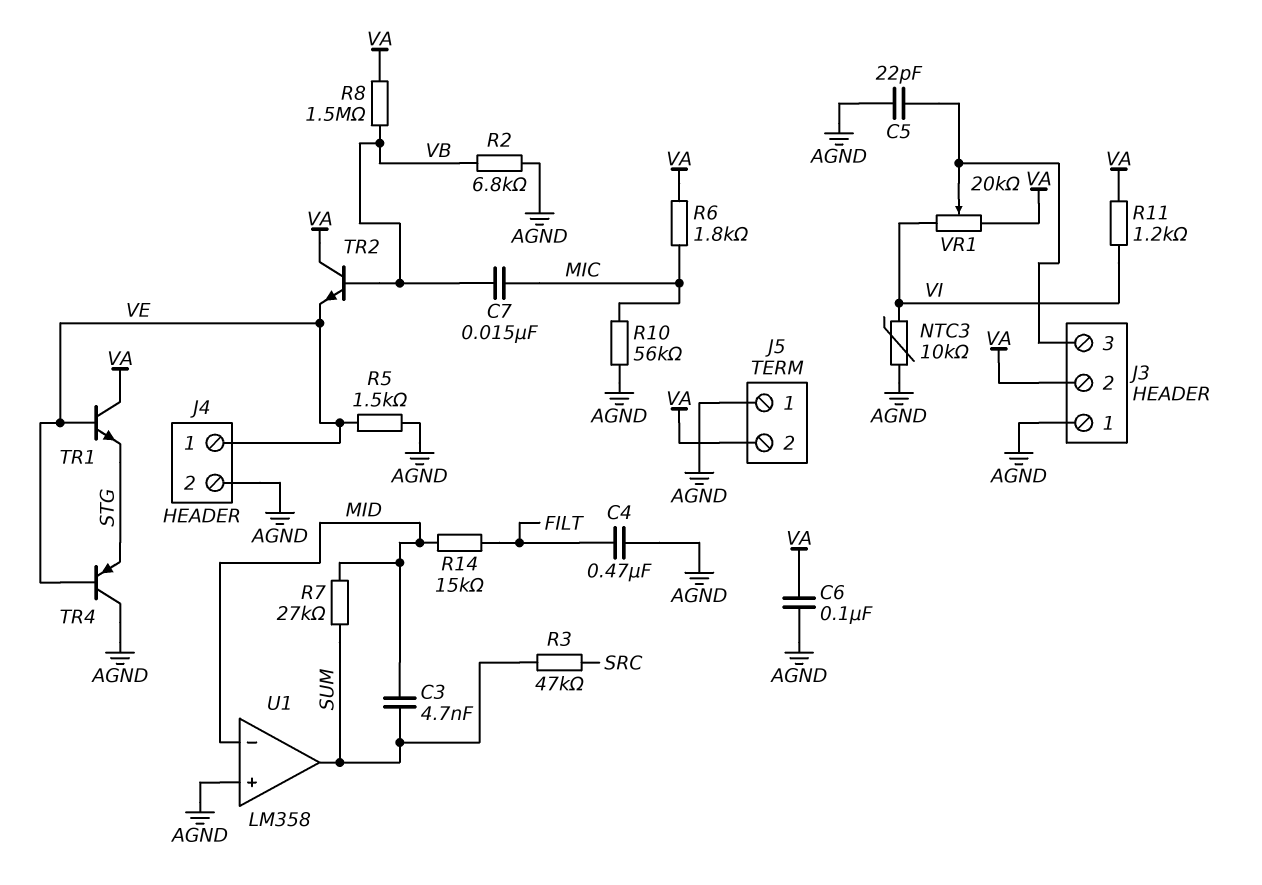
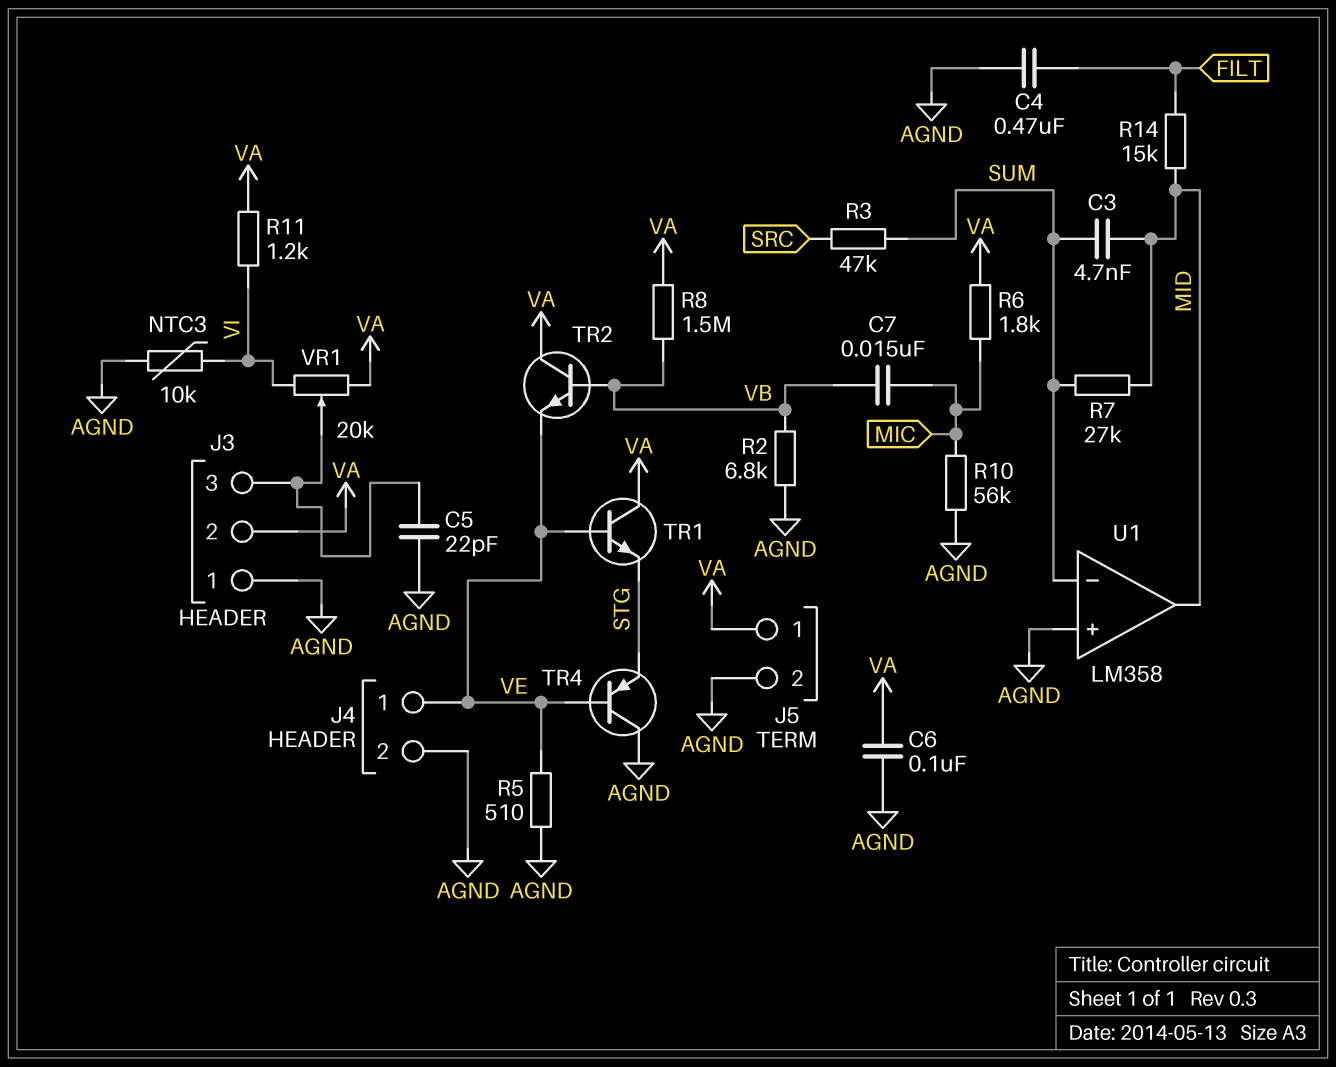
J5 pin 1: AGND -> VA
J5 pin 2: VA -> AGND
R5: 1.5k (AGND, VE) -> 510 (AGND, VE)
U1 pin in-: MID -> SUM
U1 pin out: SUM -> MID

